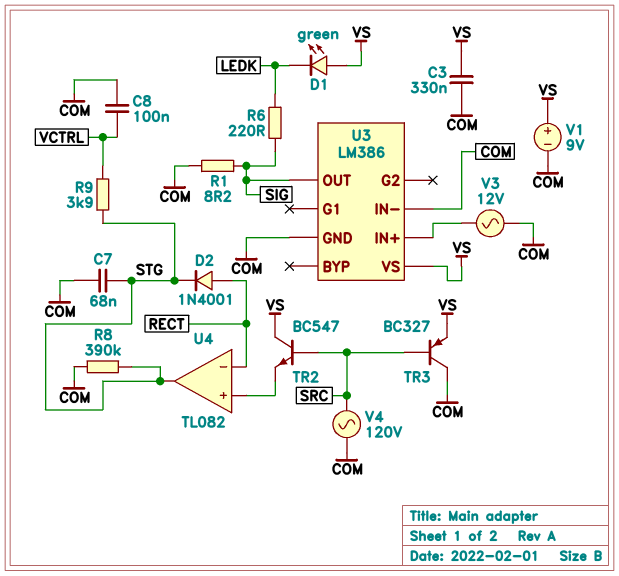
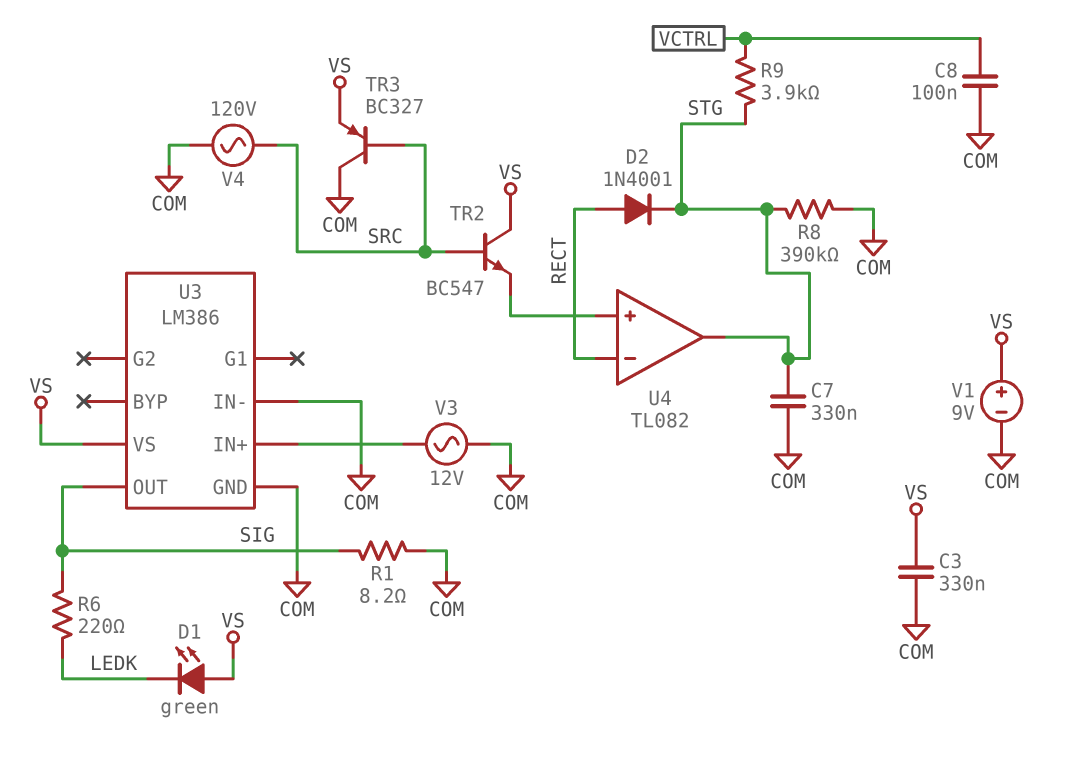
C7: 68nF (COM, STG) -> 330nF (COM, STG)

